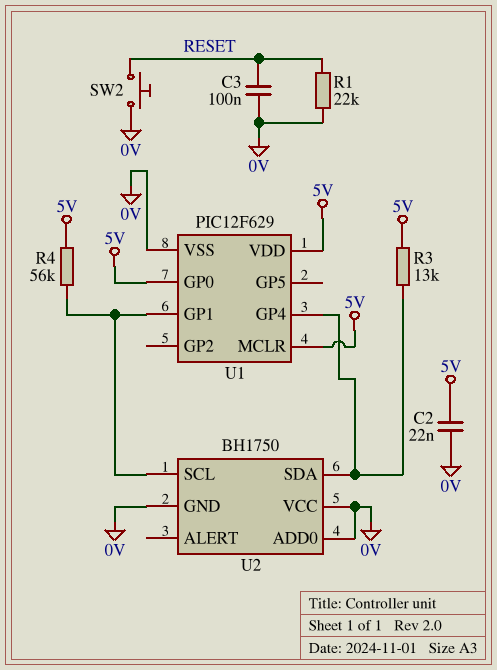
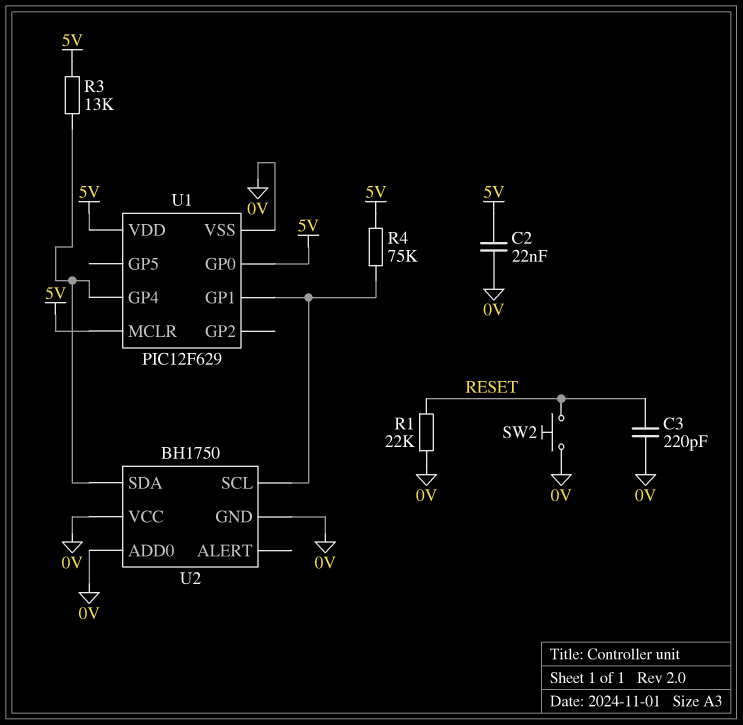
C3: 100nF (0V, RESET) -> 220pF (0V, RESET)
R4: 56k (5V, U1/GP1) -> 75k (5V, U1/GP1)

